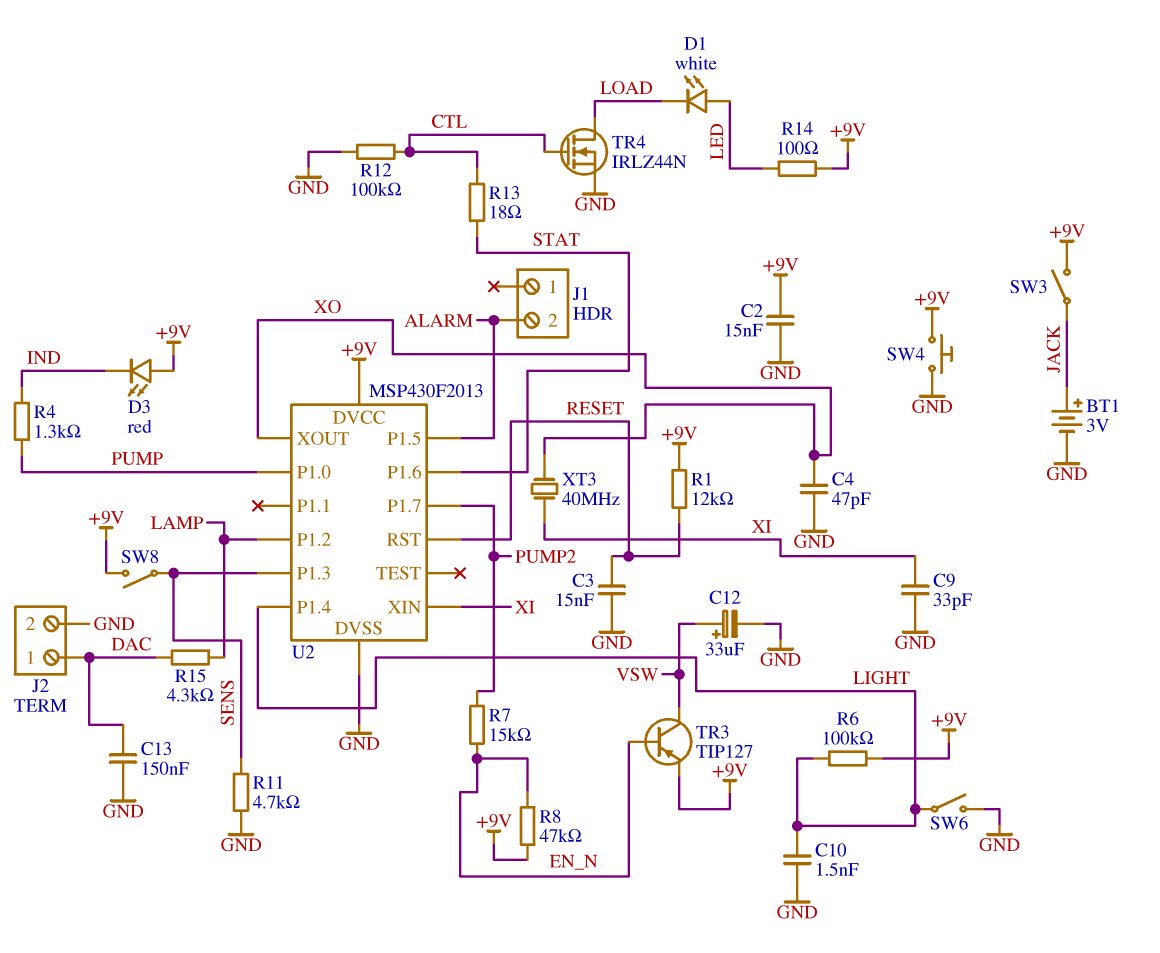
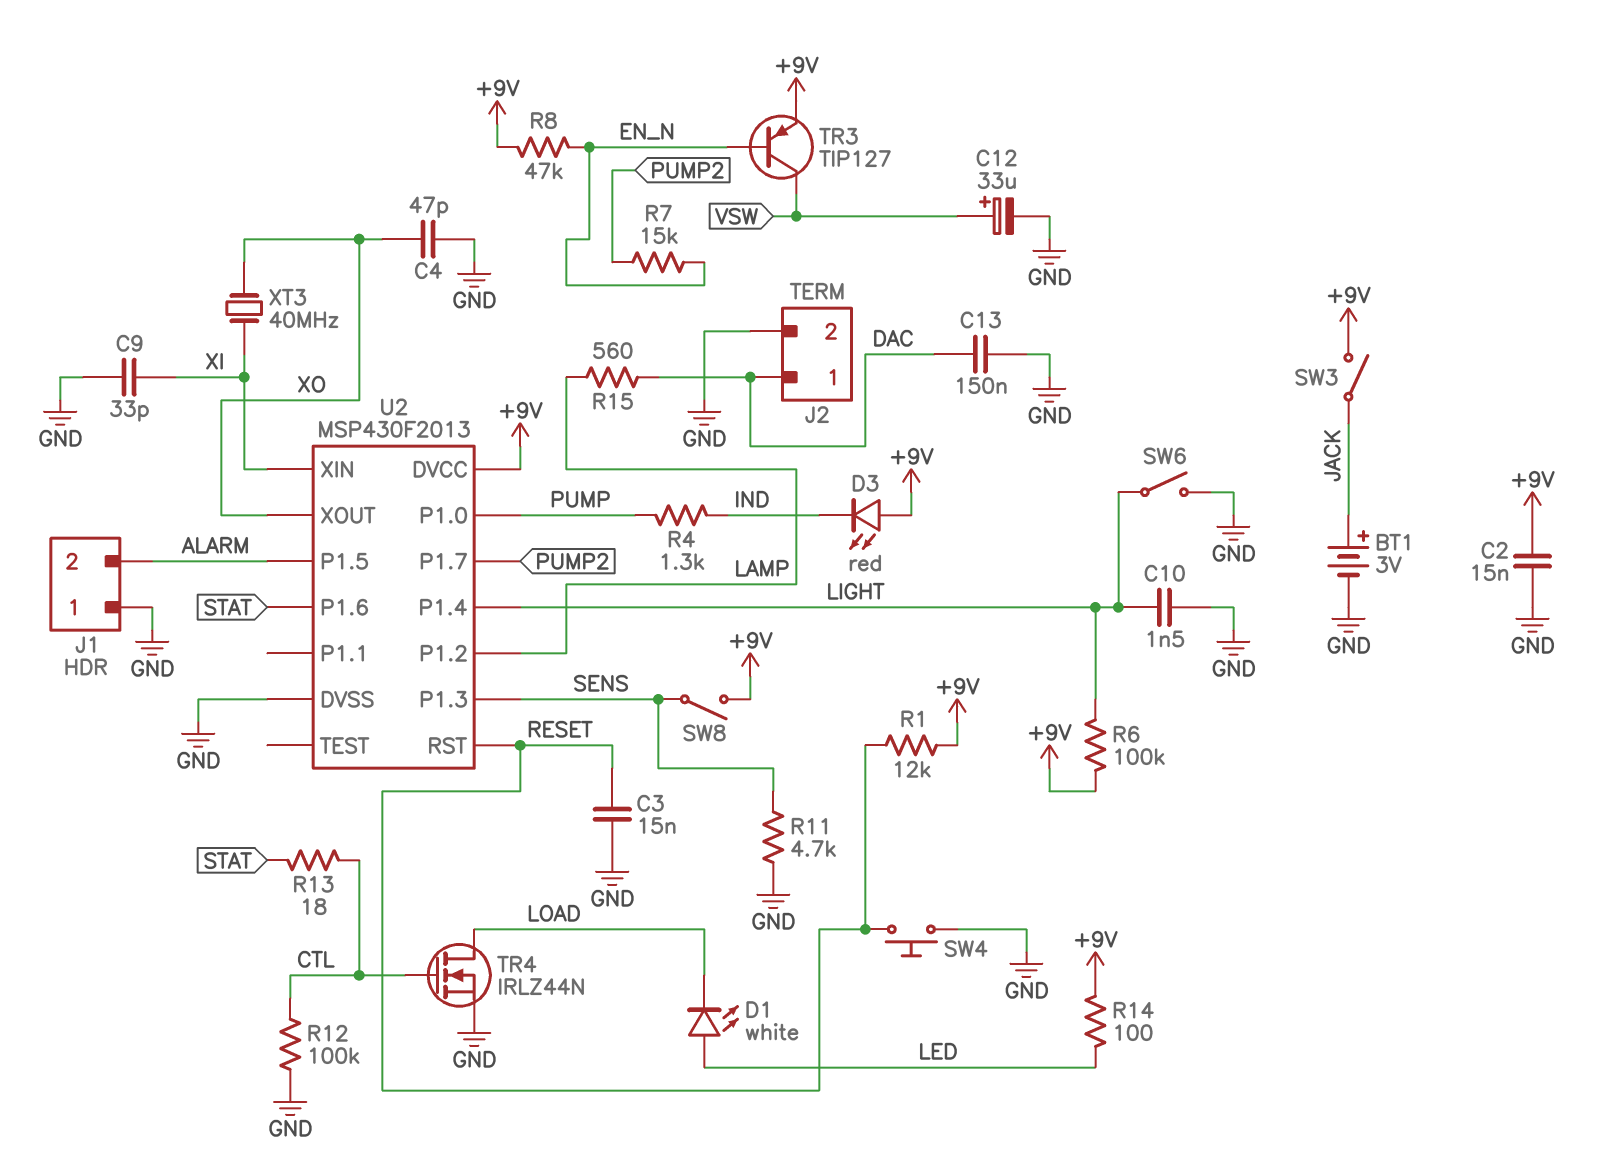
J1 pin 1: none -> GND
R15: 4.3k (DAC, LAMP) -> 560 (DAC, LAMP)
SW4: button (+9V, GND) -> button (GND, RESET)

